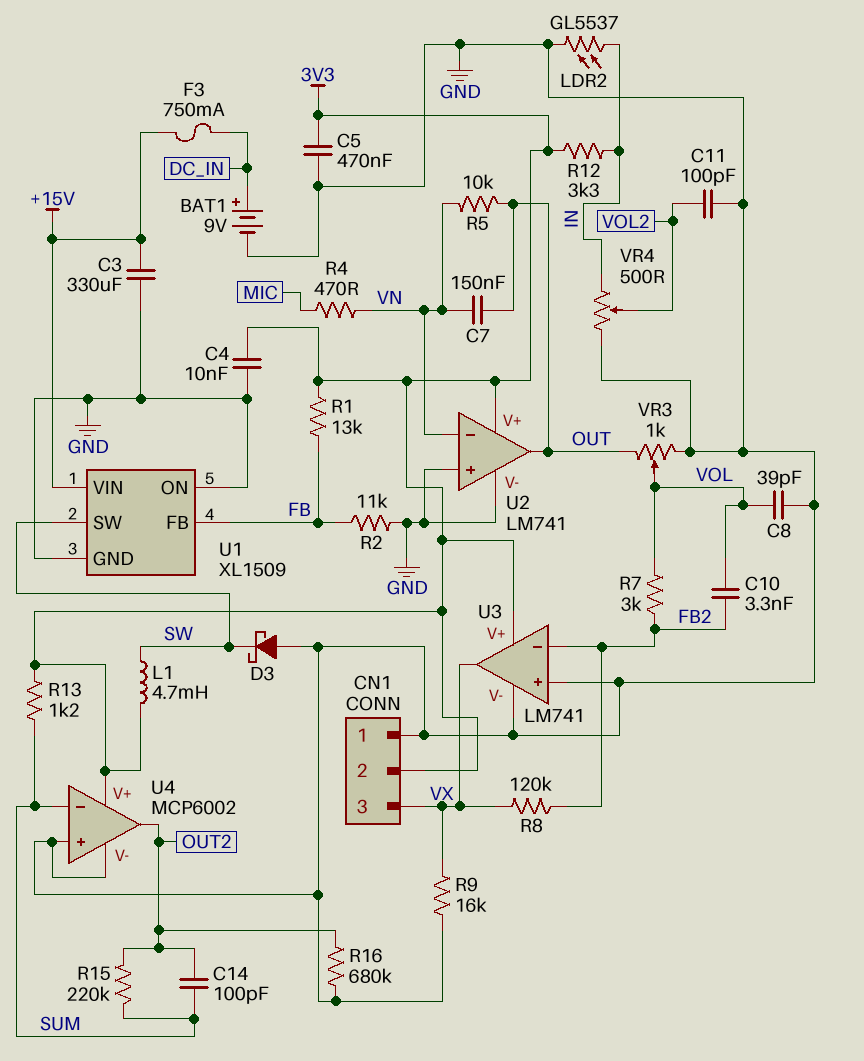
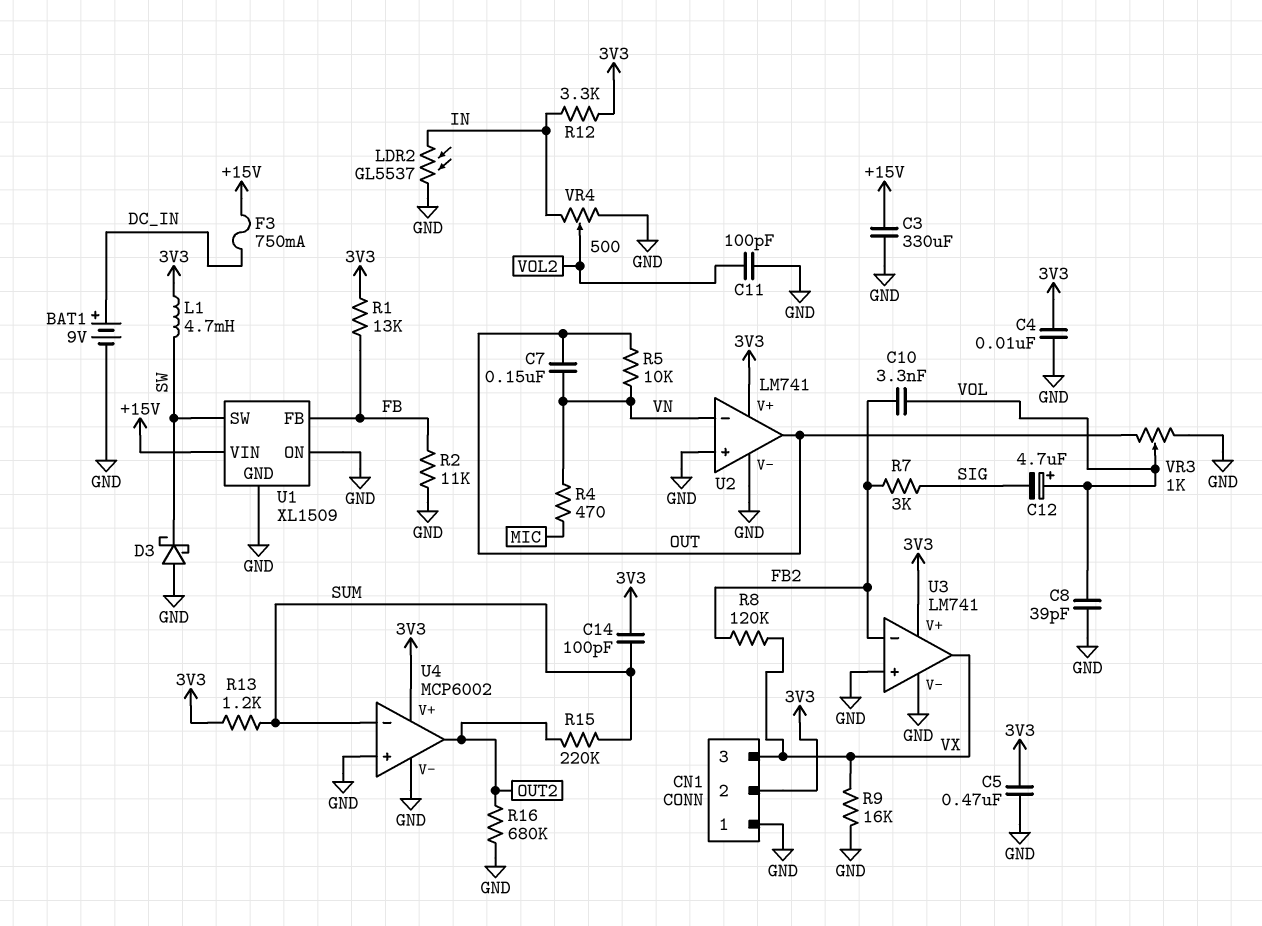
C12: none -> 4.7uF (plus VOL, minus SIG)
C14: 100pF (OUT2, SUM) -> 100pF (3V3, SUM)
R7: 3k (FB2, VOL) -> 3k (FB2, SIG)

